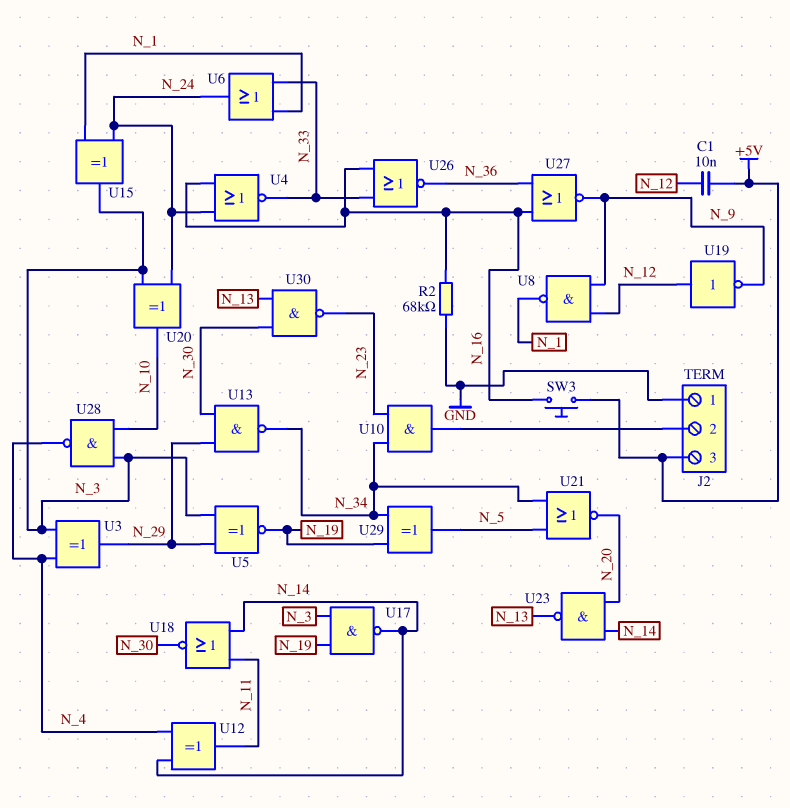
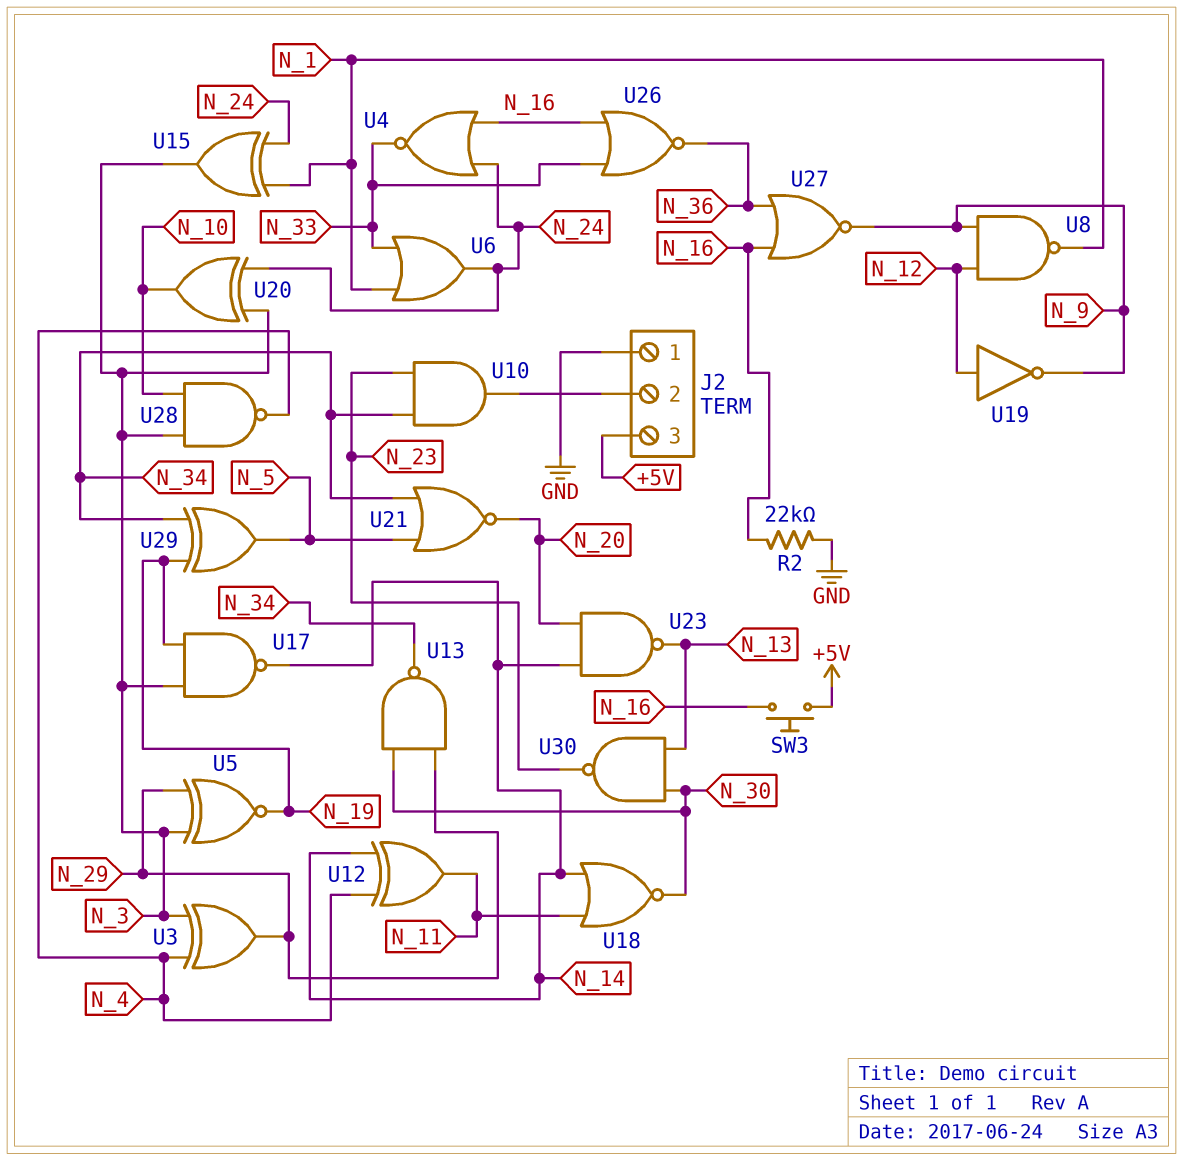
C1: 10nF (+5V, N_12) -> none
R2: 68k (GND, N_16) -> 22k (GND, N_16)

